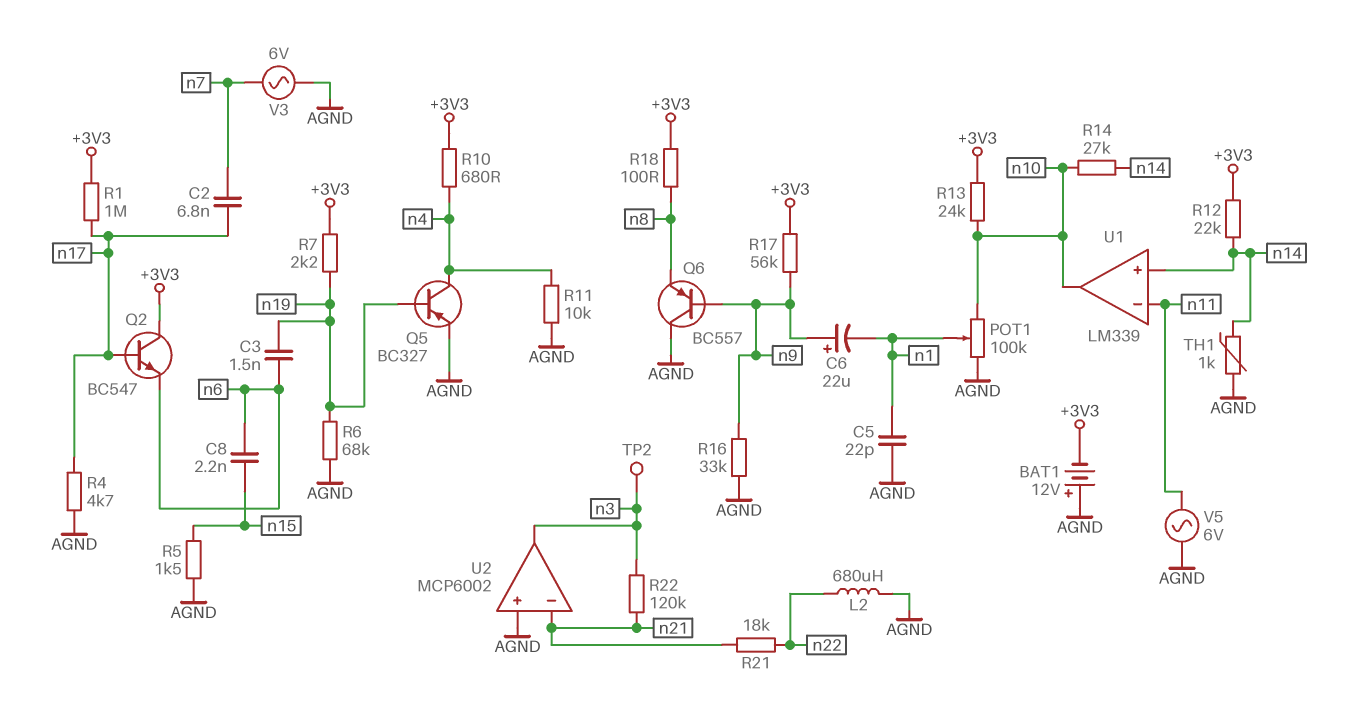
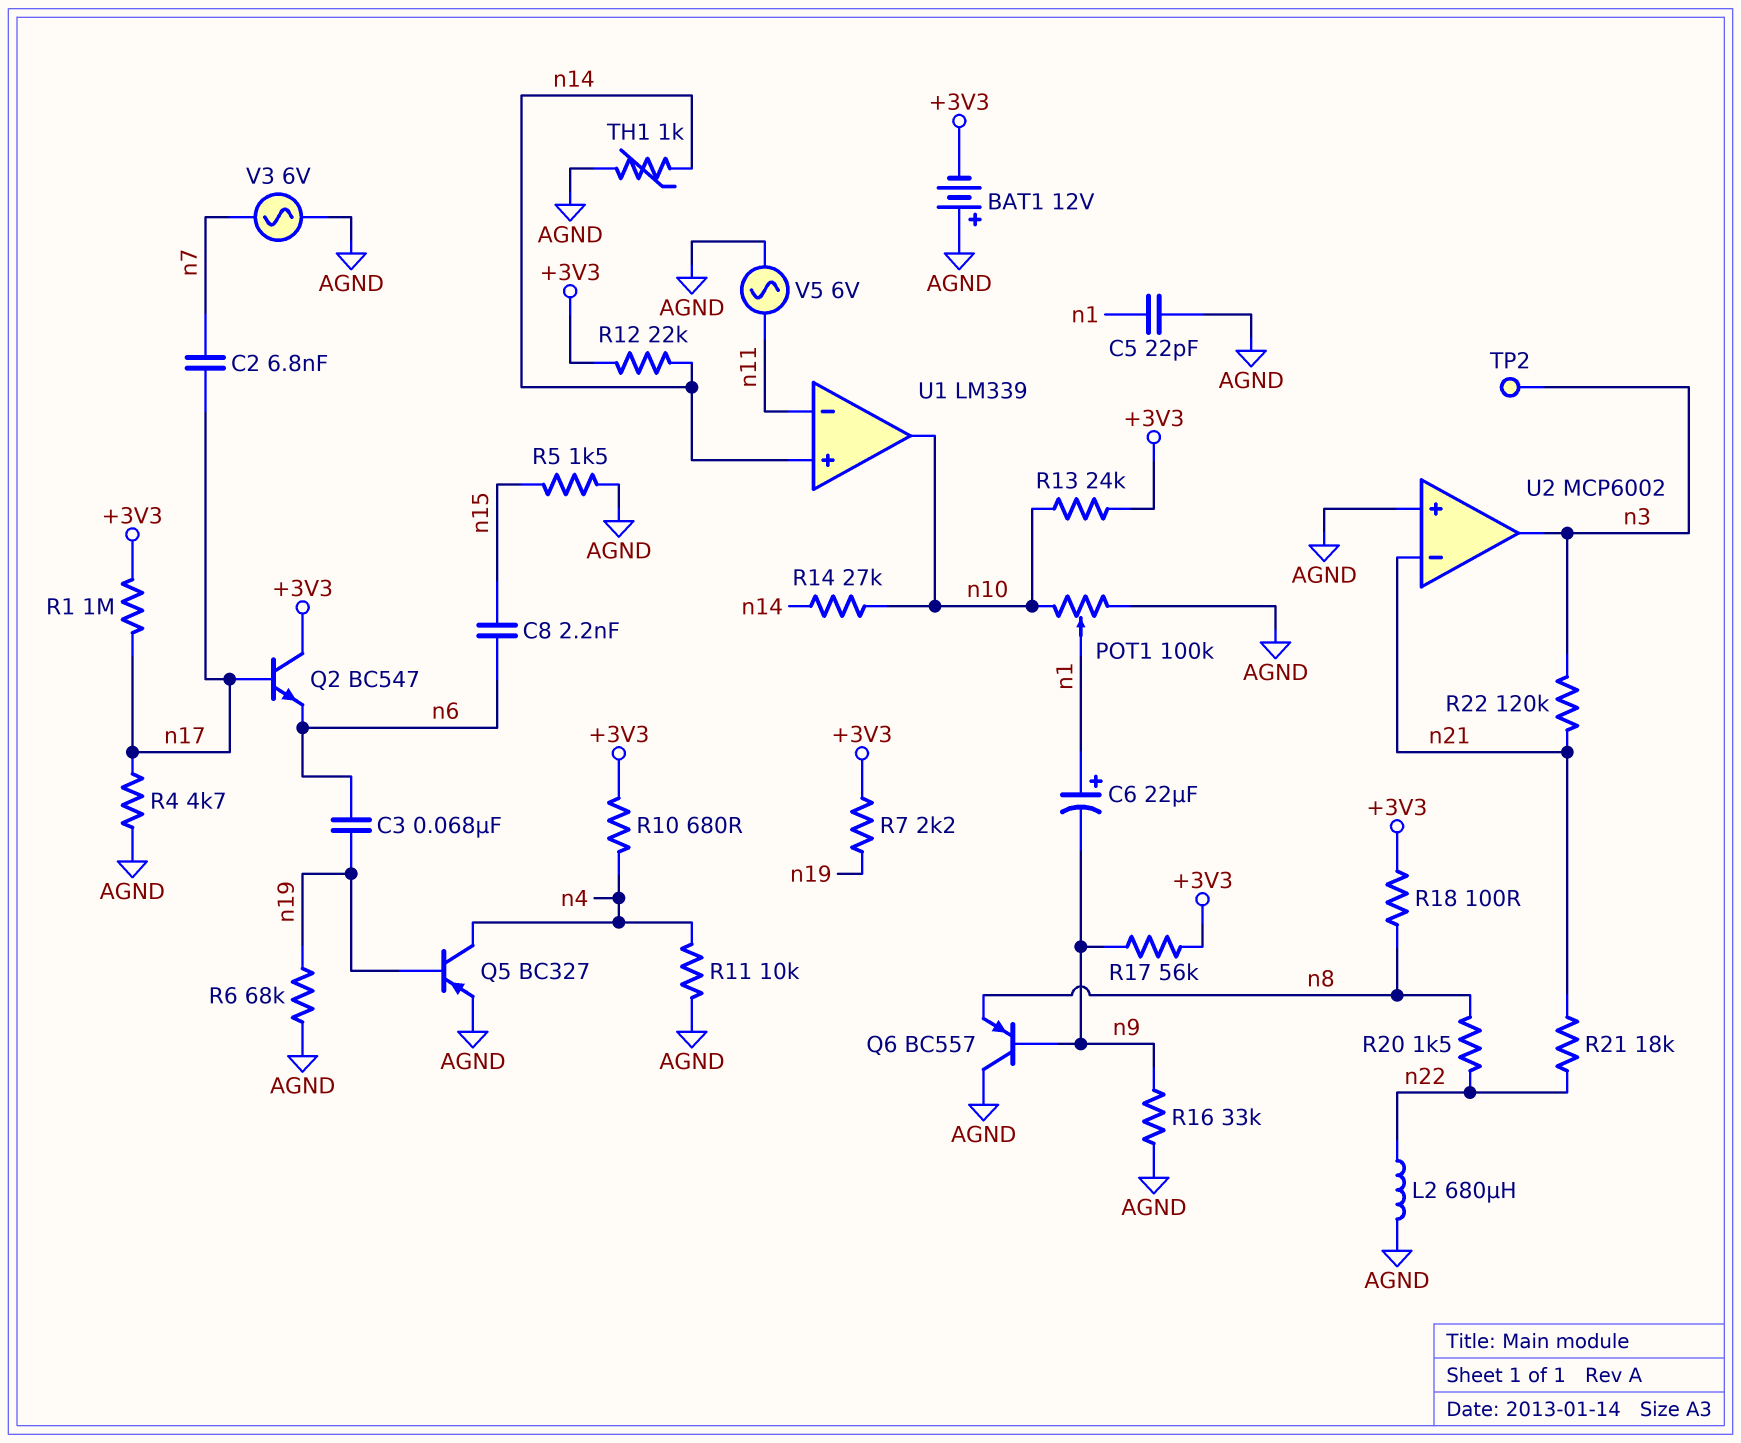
C3: 1.5nF (n6, n19) -> 68nF (n6, n19)
C6: 22uF (plus n9, minus n1) -> 22uF (plus n1, minus n9)
R20: none -> 1.5k (n8, n22)

